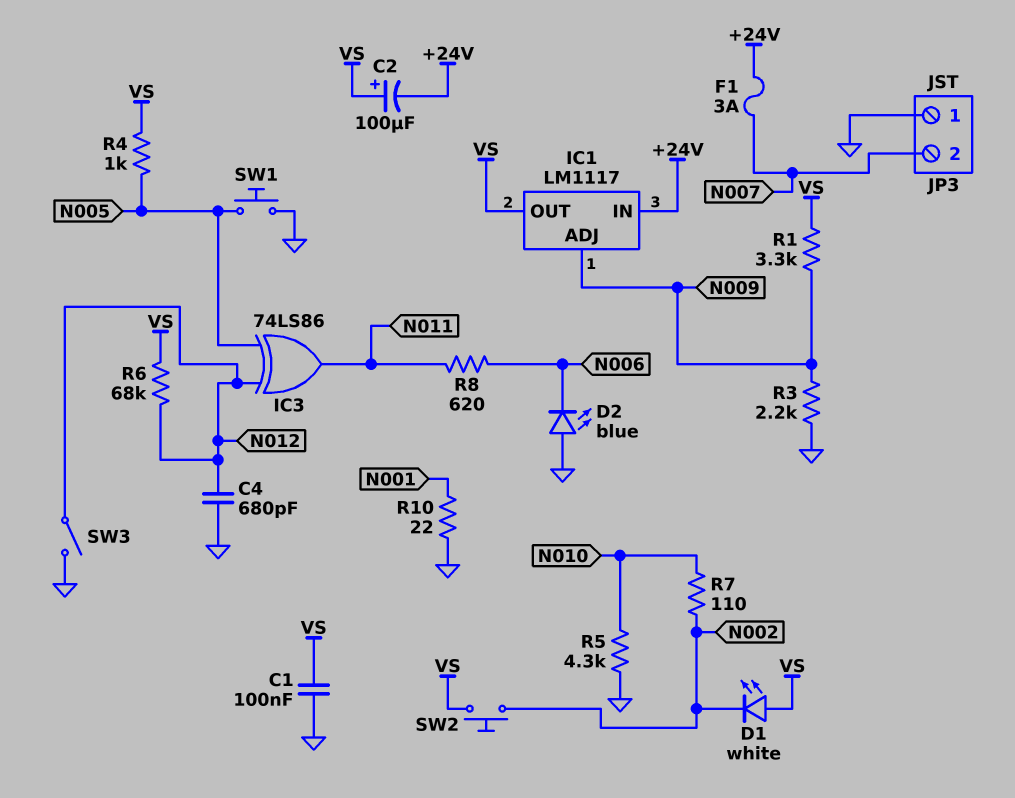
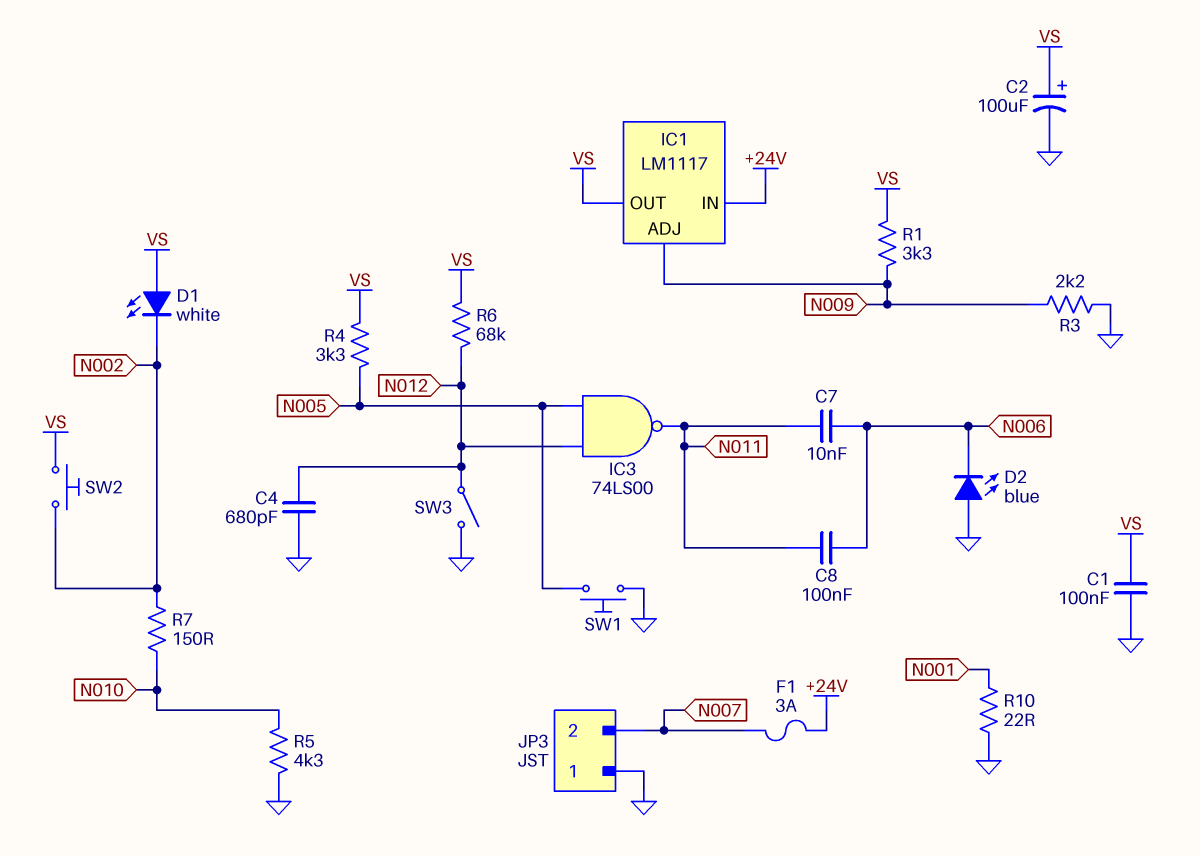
C2: 100uF (plus VS, minus +24V) -> 100uF (plus VS, minus GND)
C7: none -> 10nF (N006, N011)
C8: none -> 100nF (N006, N011)
IC3: XOR 74LS86 (in N005, in N012, out N011) -> NAND 74LS00 (in N005, in N012, out N011)
R4: 1k (N005, VS) -> 3.3k (N005, VS)
R7: 110 (N002, N010) -> 150 (N002, N010)
R8: 620 (N006, N011) -> none

